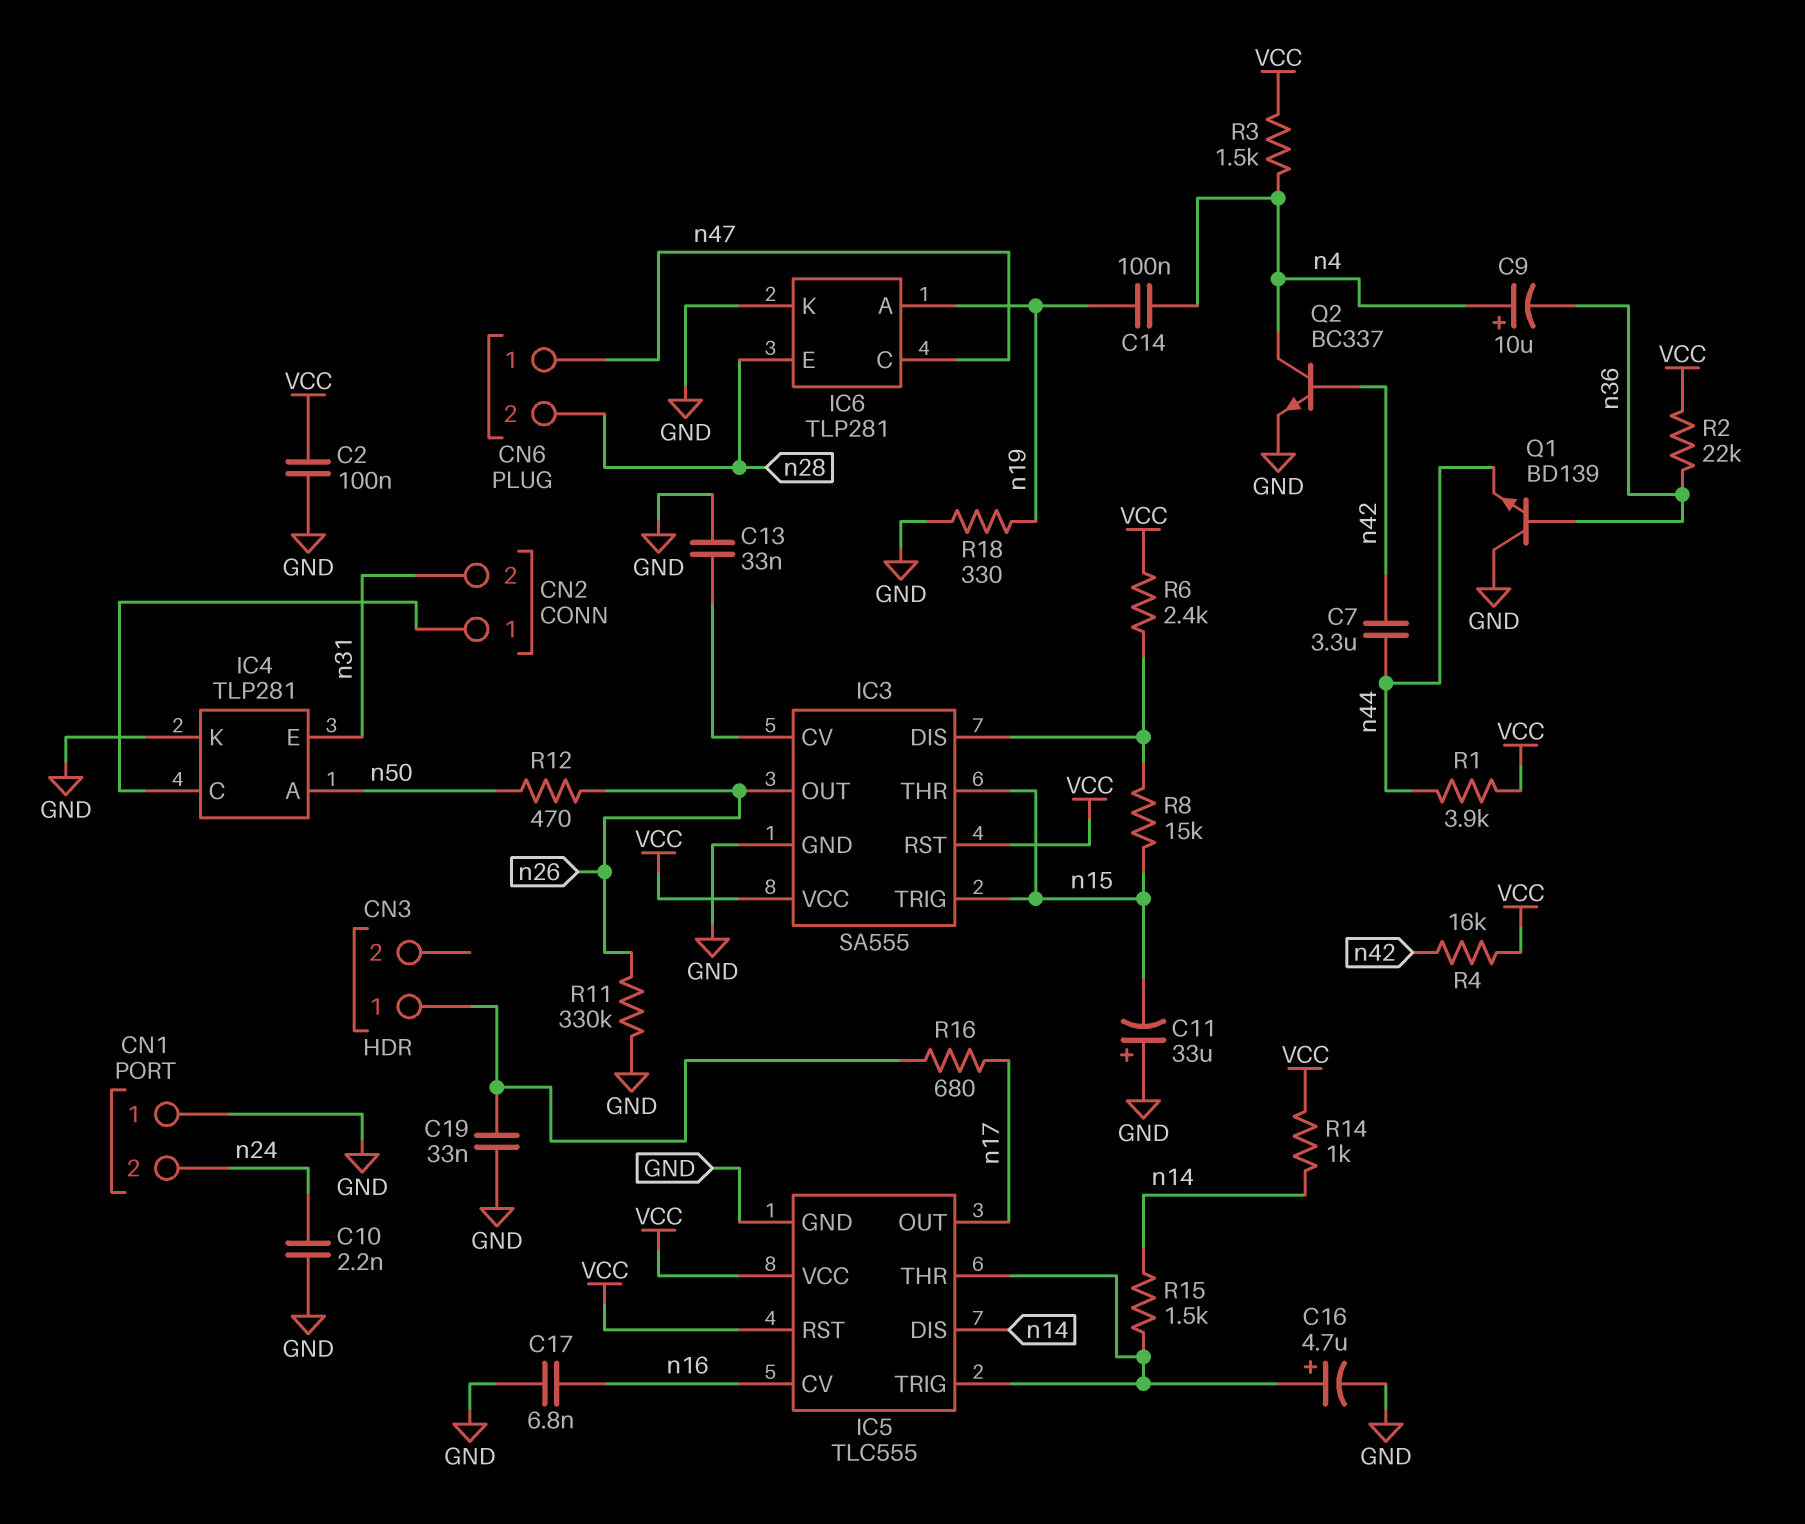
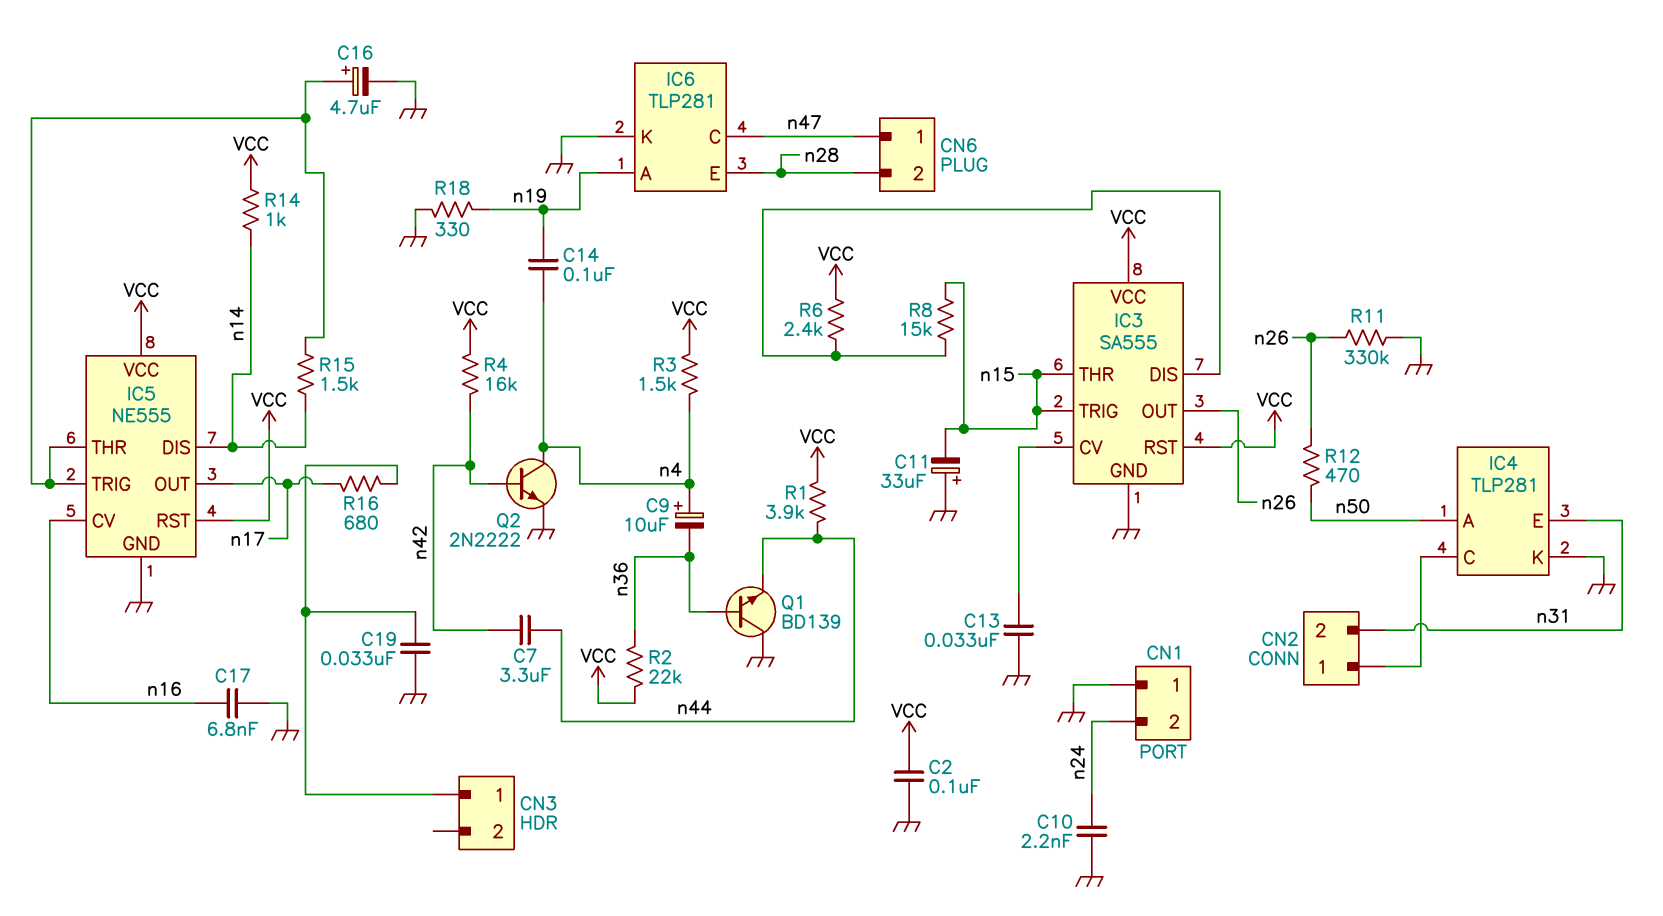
IC5: TLC555 -> NE555
Q2: NPN BC337 (B n42, C n4, E GND) -> NPN 2N2222 (B n42, C n4, E GND)

